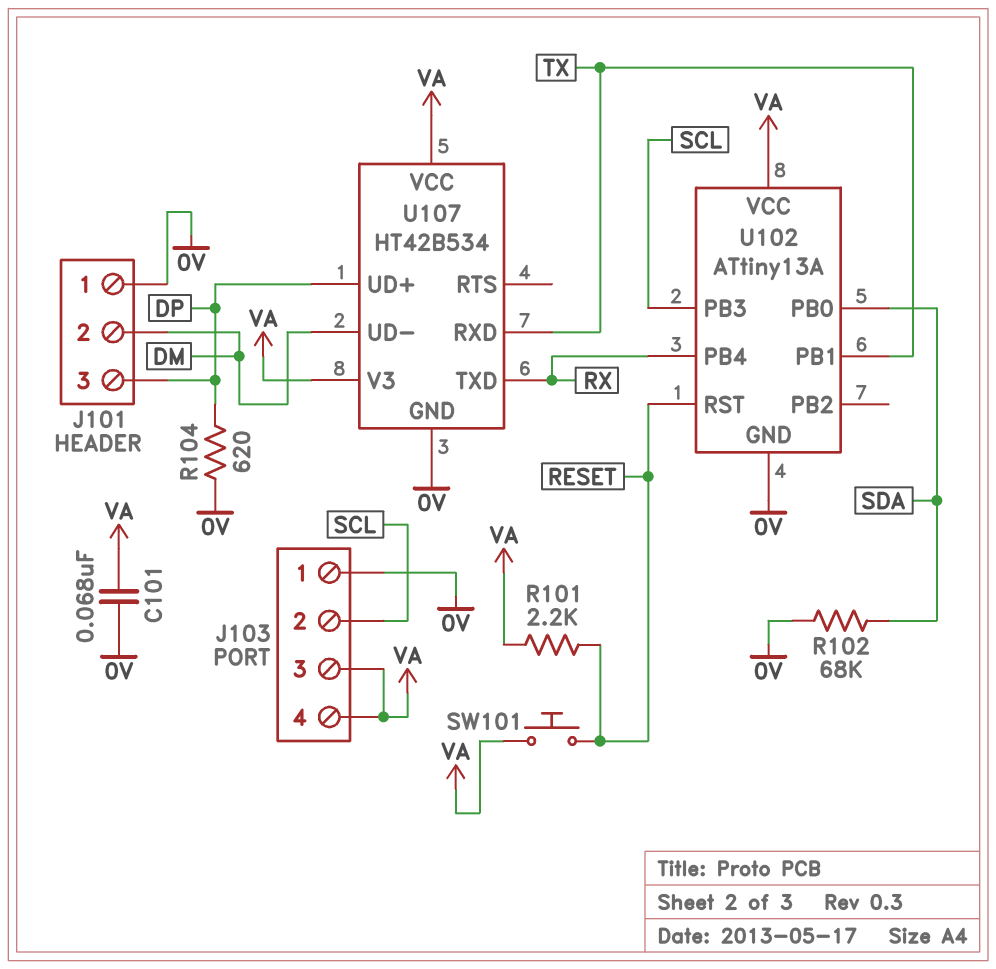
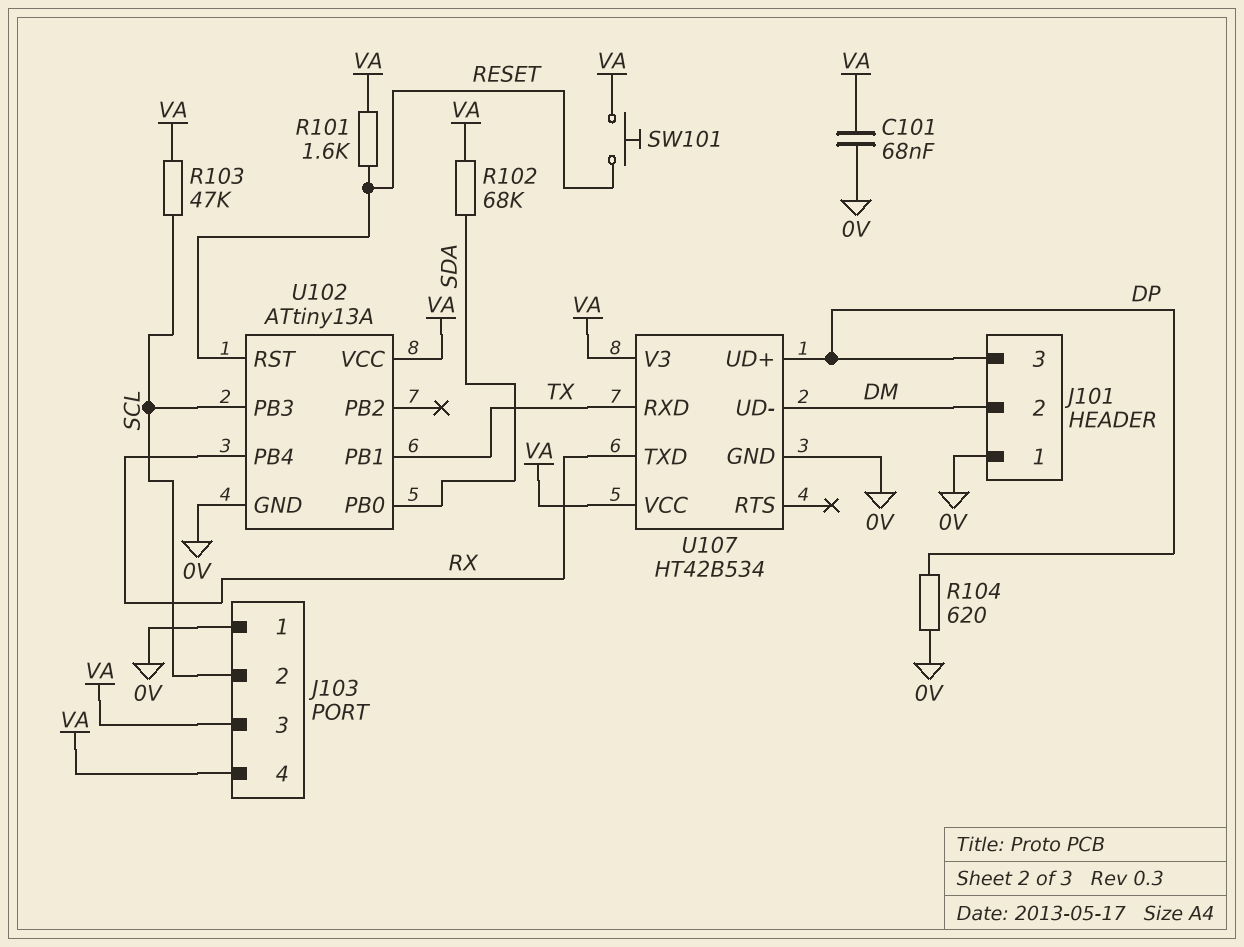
R101: 2.2k (RESET, VA) -> 1.6k (RESET, VA)
R102: 68k (0V, SDA) -> 68k (SDA, VA)
R103: none -> 47k (SCL, VA)

